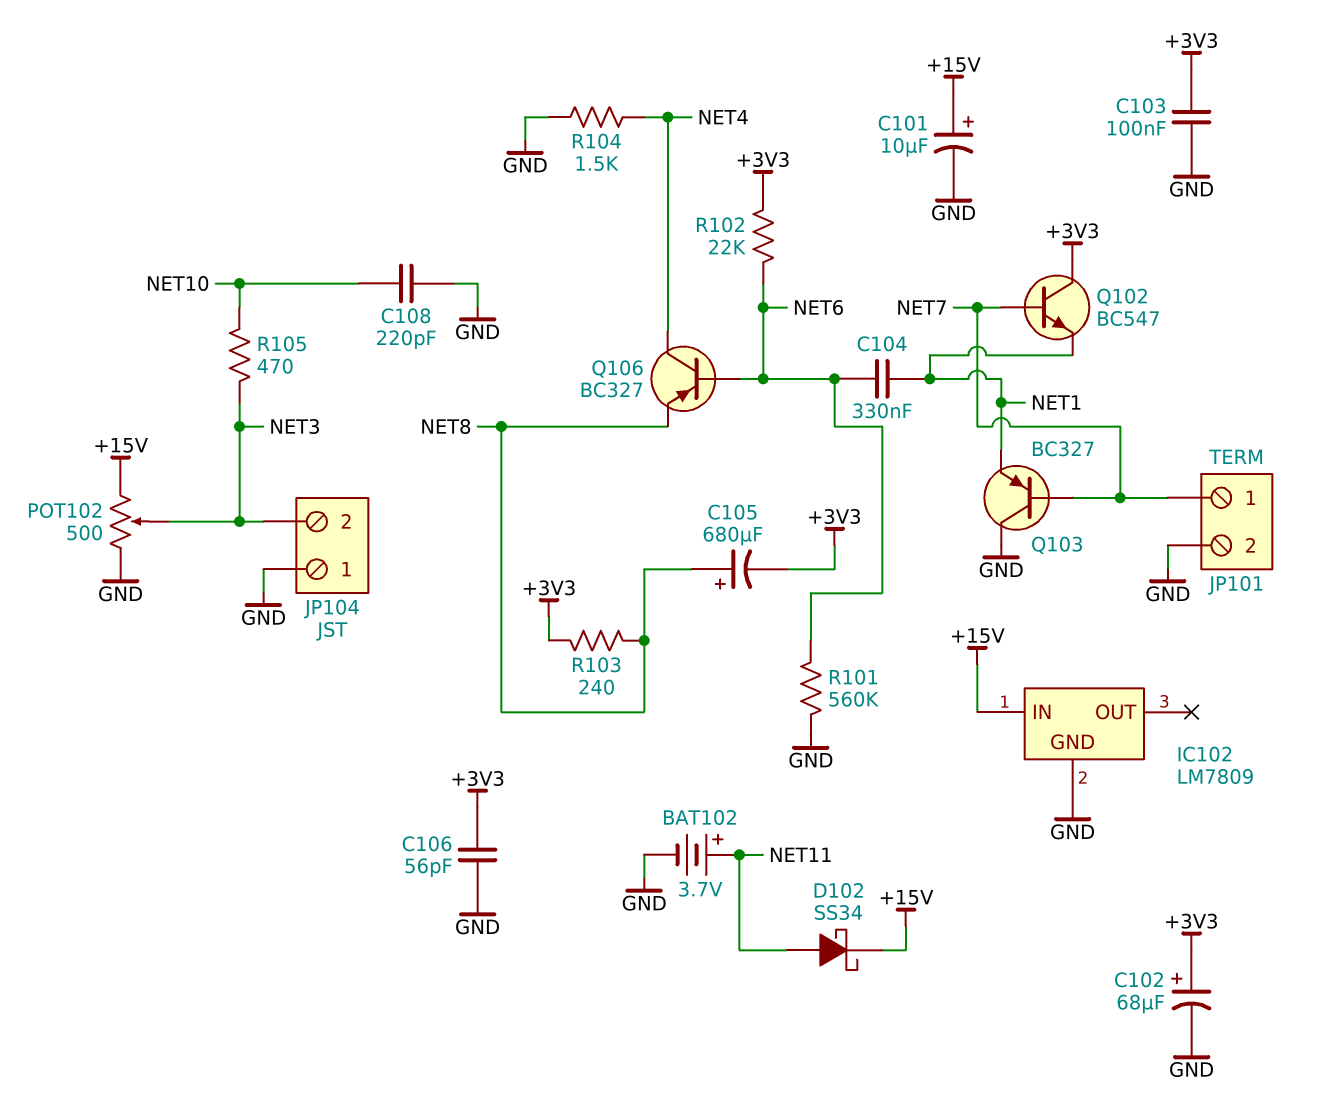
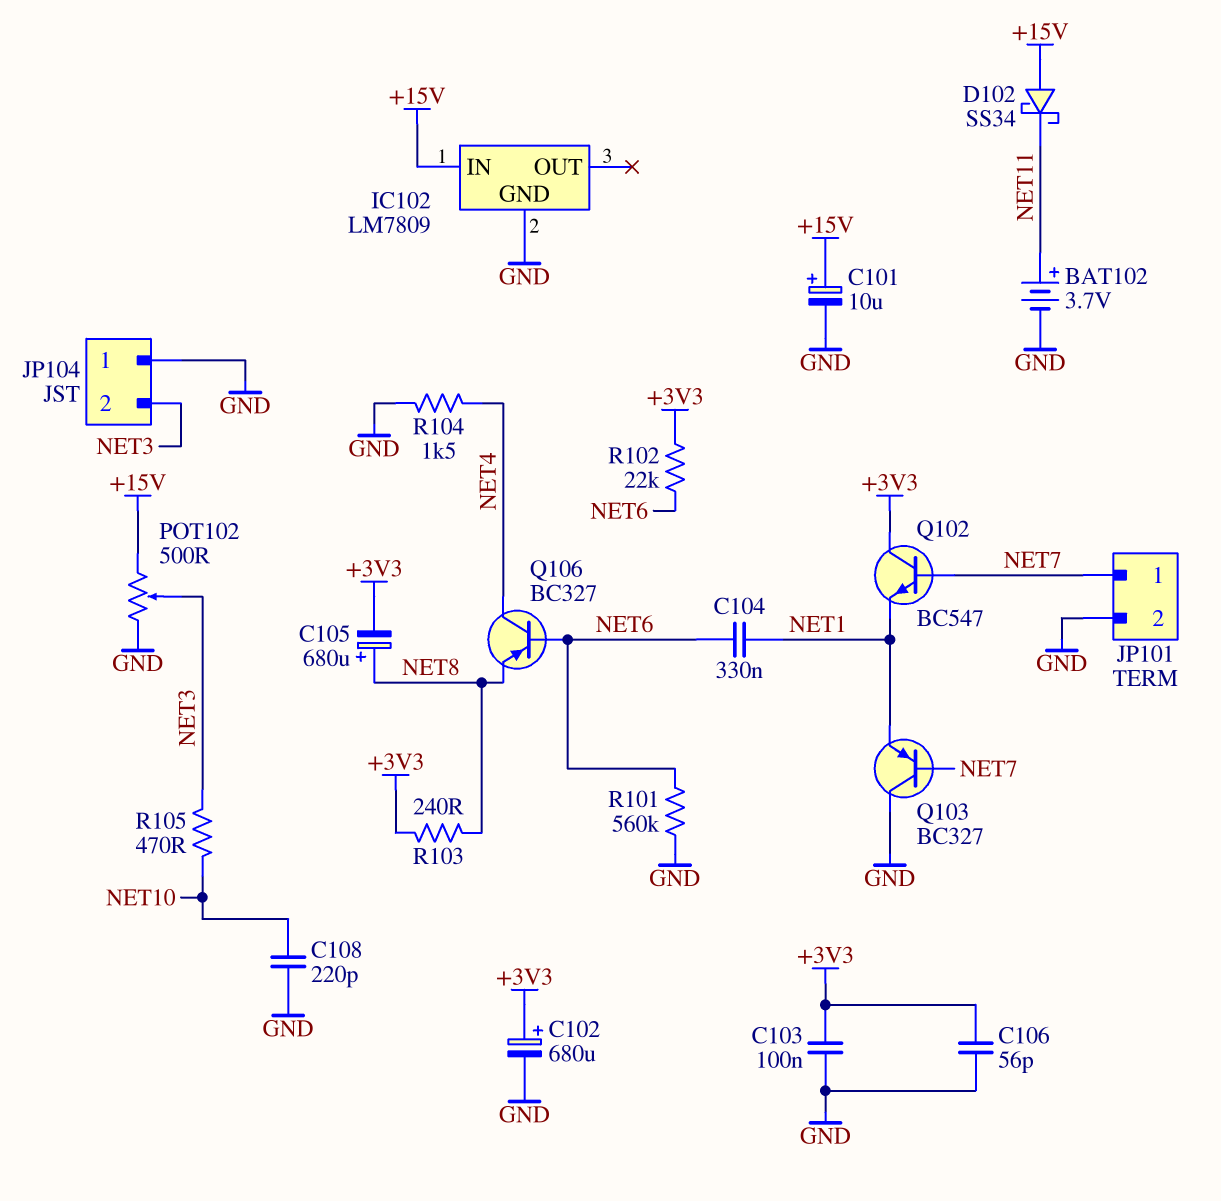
C102: 68uF (plus +3V3, minus GND) -> 680uF (plus +3V3, minus GND)
D102: schottky SS34 (A NET11, K +15V) -> schottky SS34 (A +15V, K NET11)

